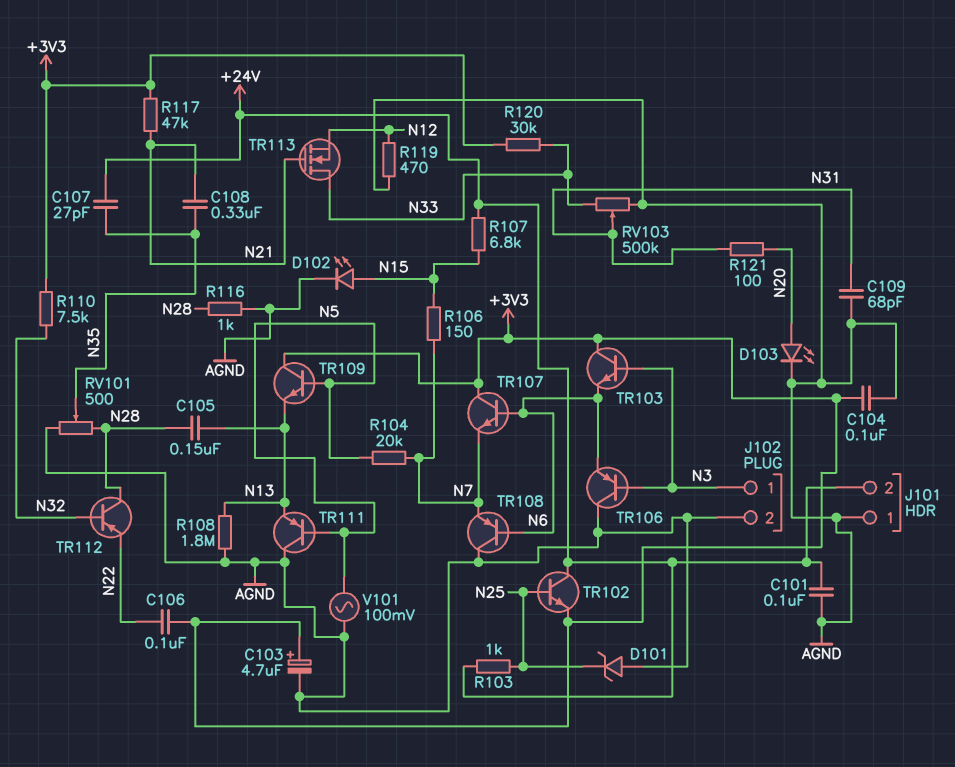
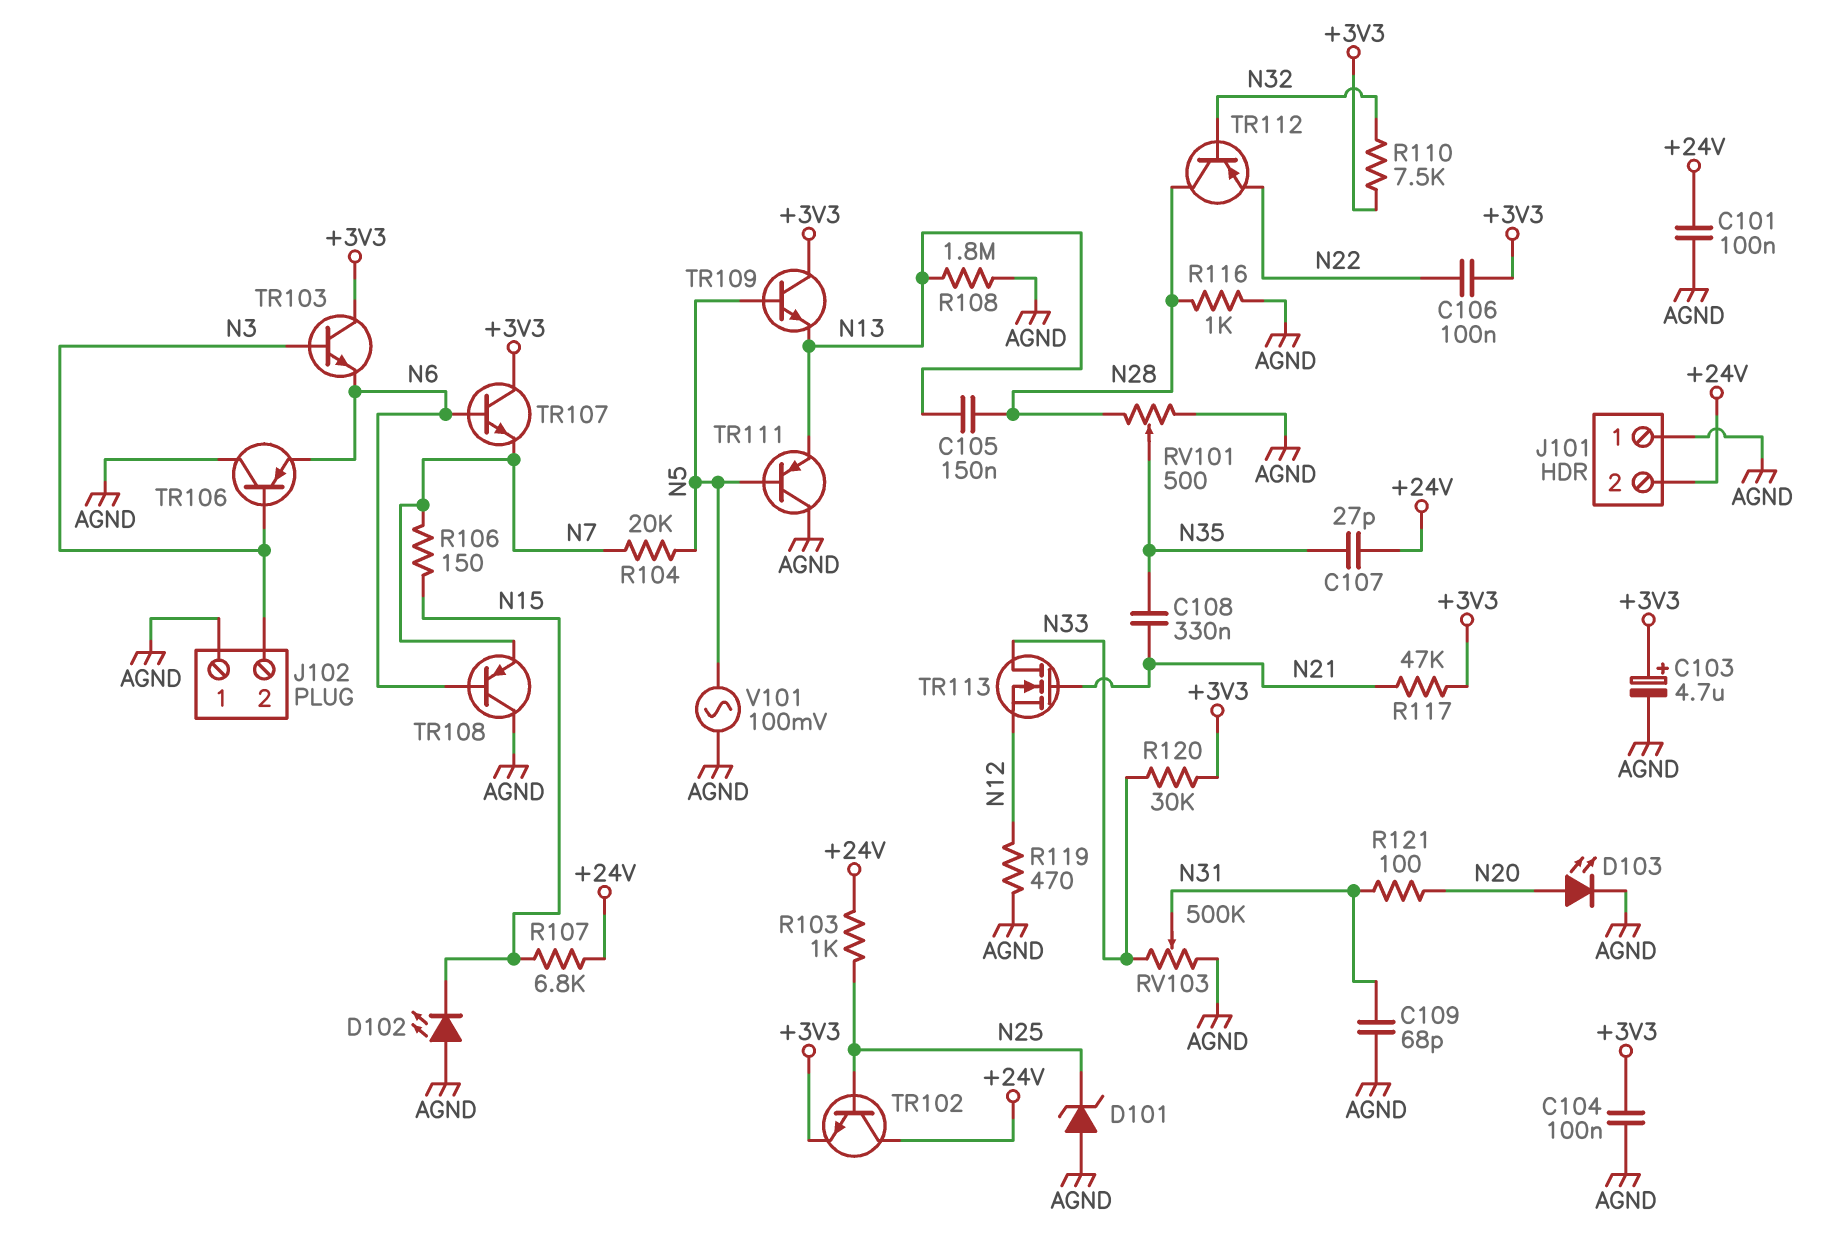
D102: LED (A N15, K AGND) -> LED (A AGND, K N15)
J102 pin 1: N3 -> AGND
J102 pin 2: AGND -> N3

